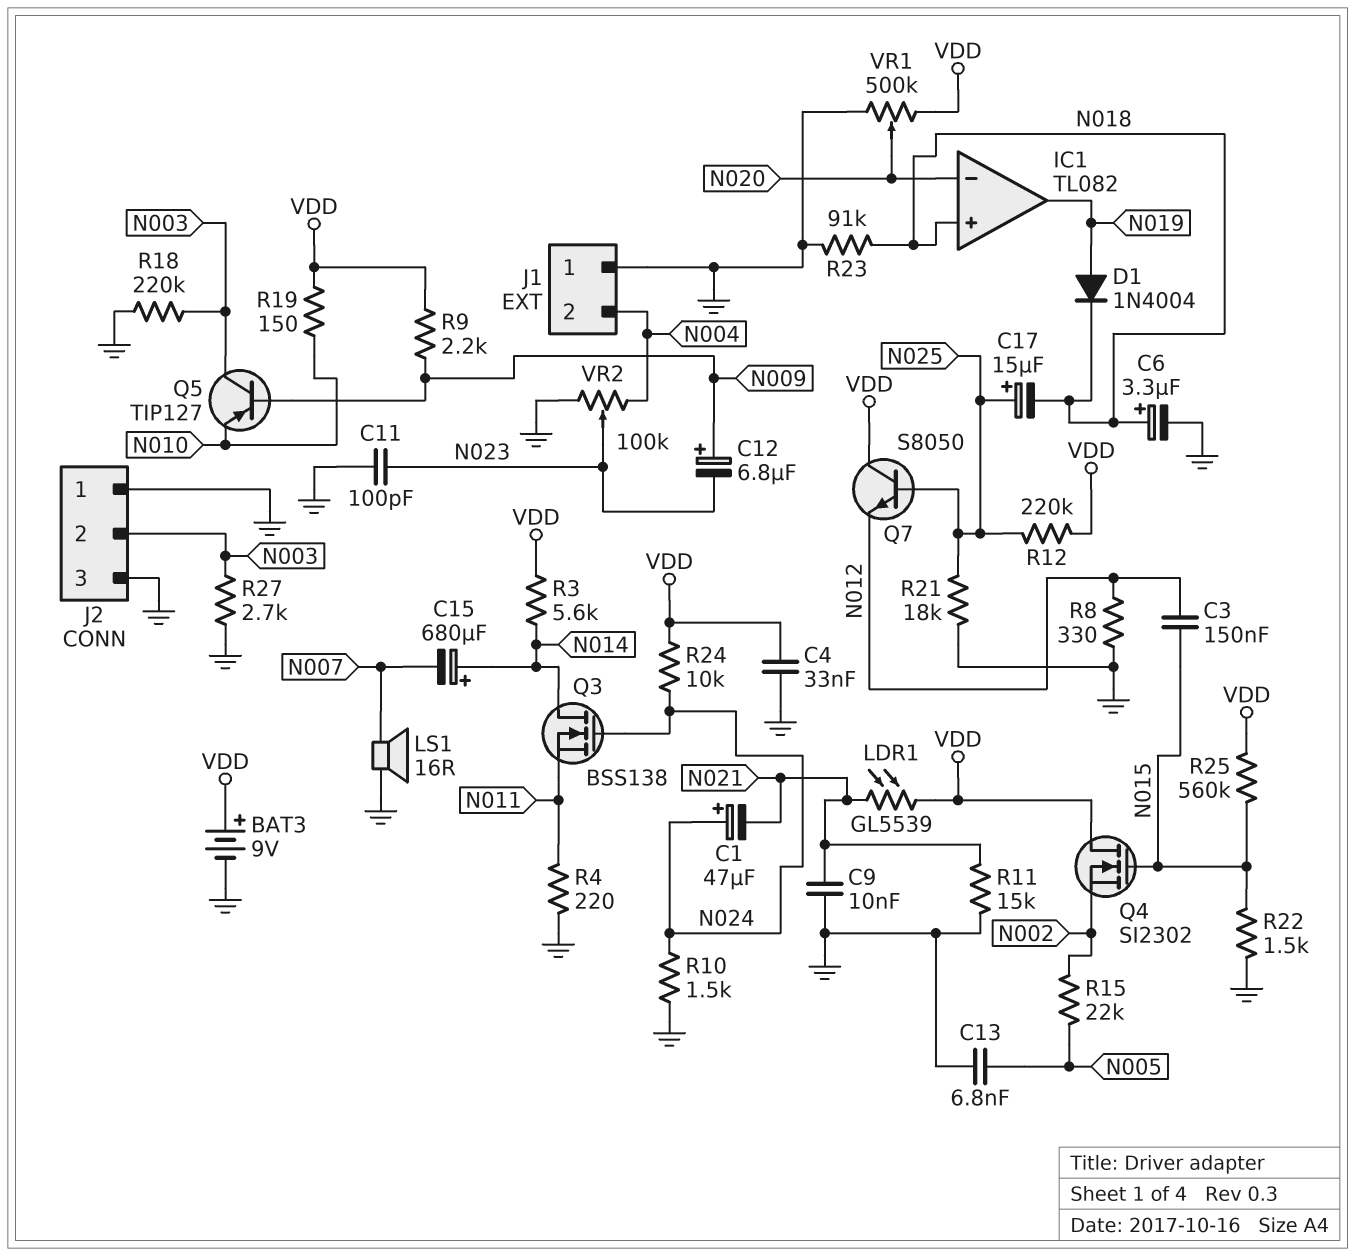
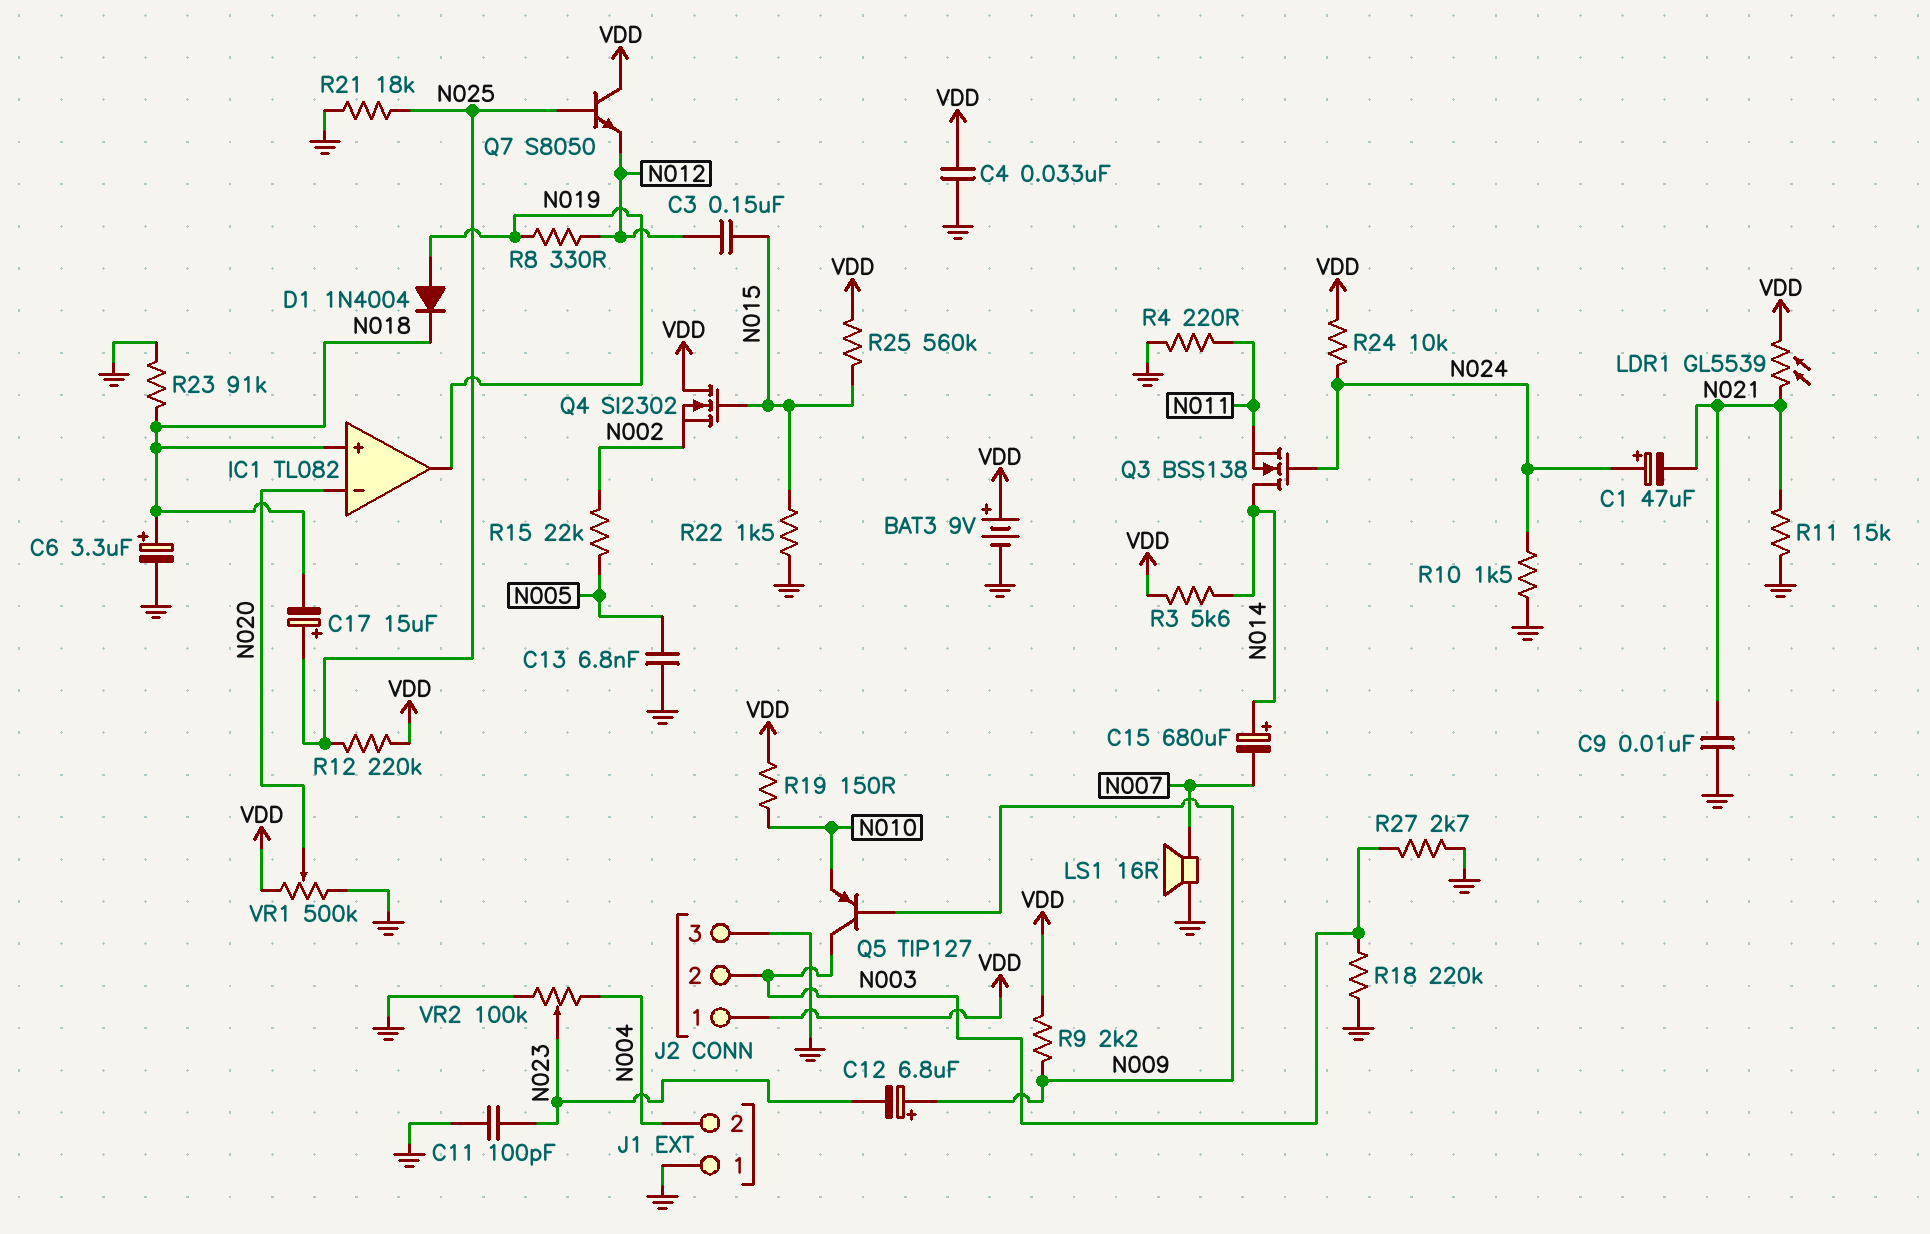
J2 pin 1: GND -> VDD
R8: 330 (GND, N012) -> 330 (N012, N019)

